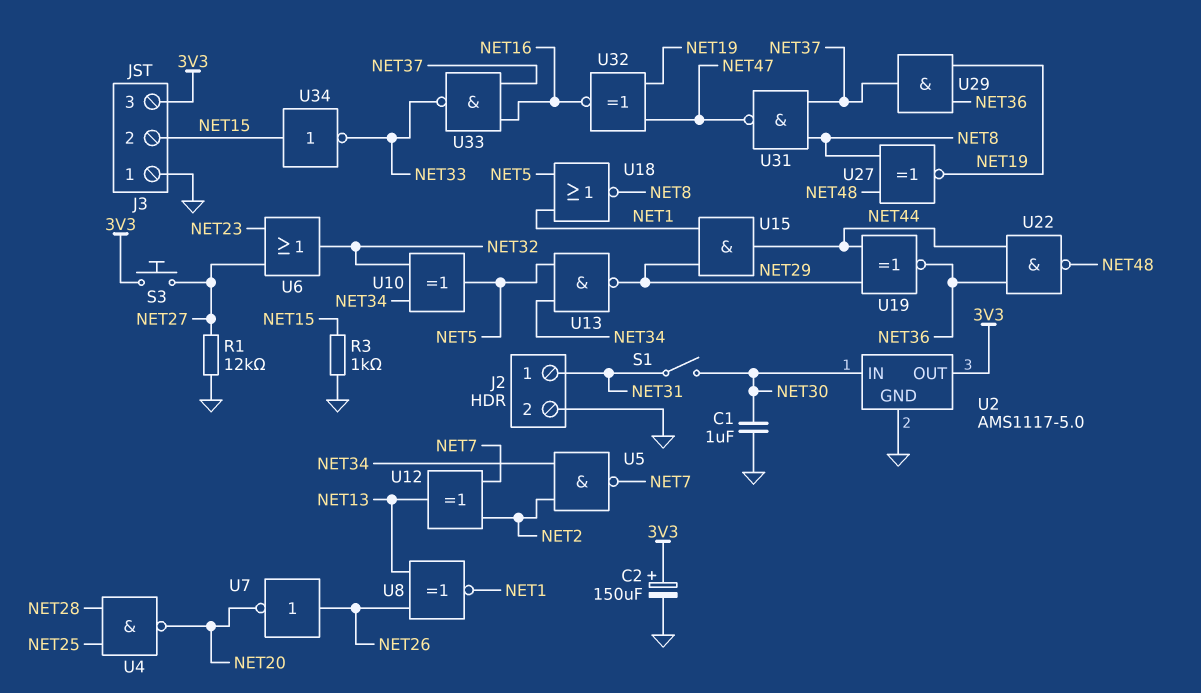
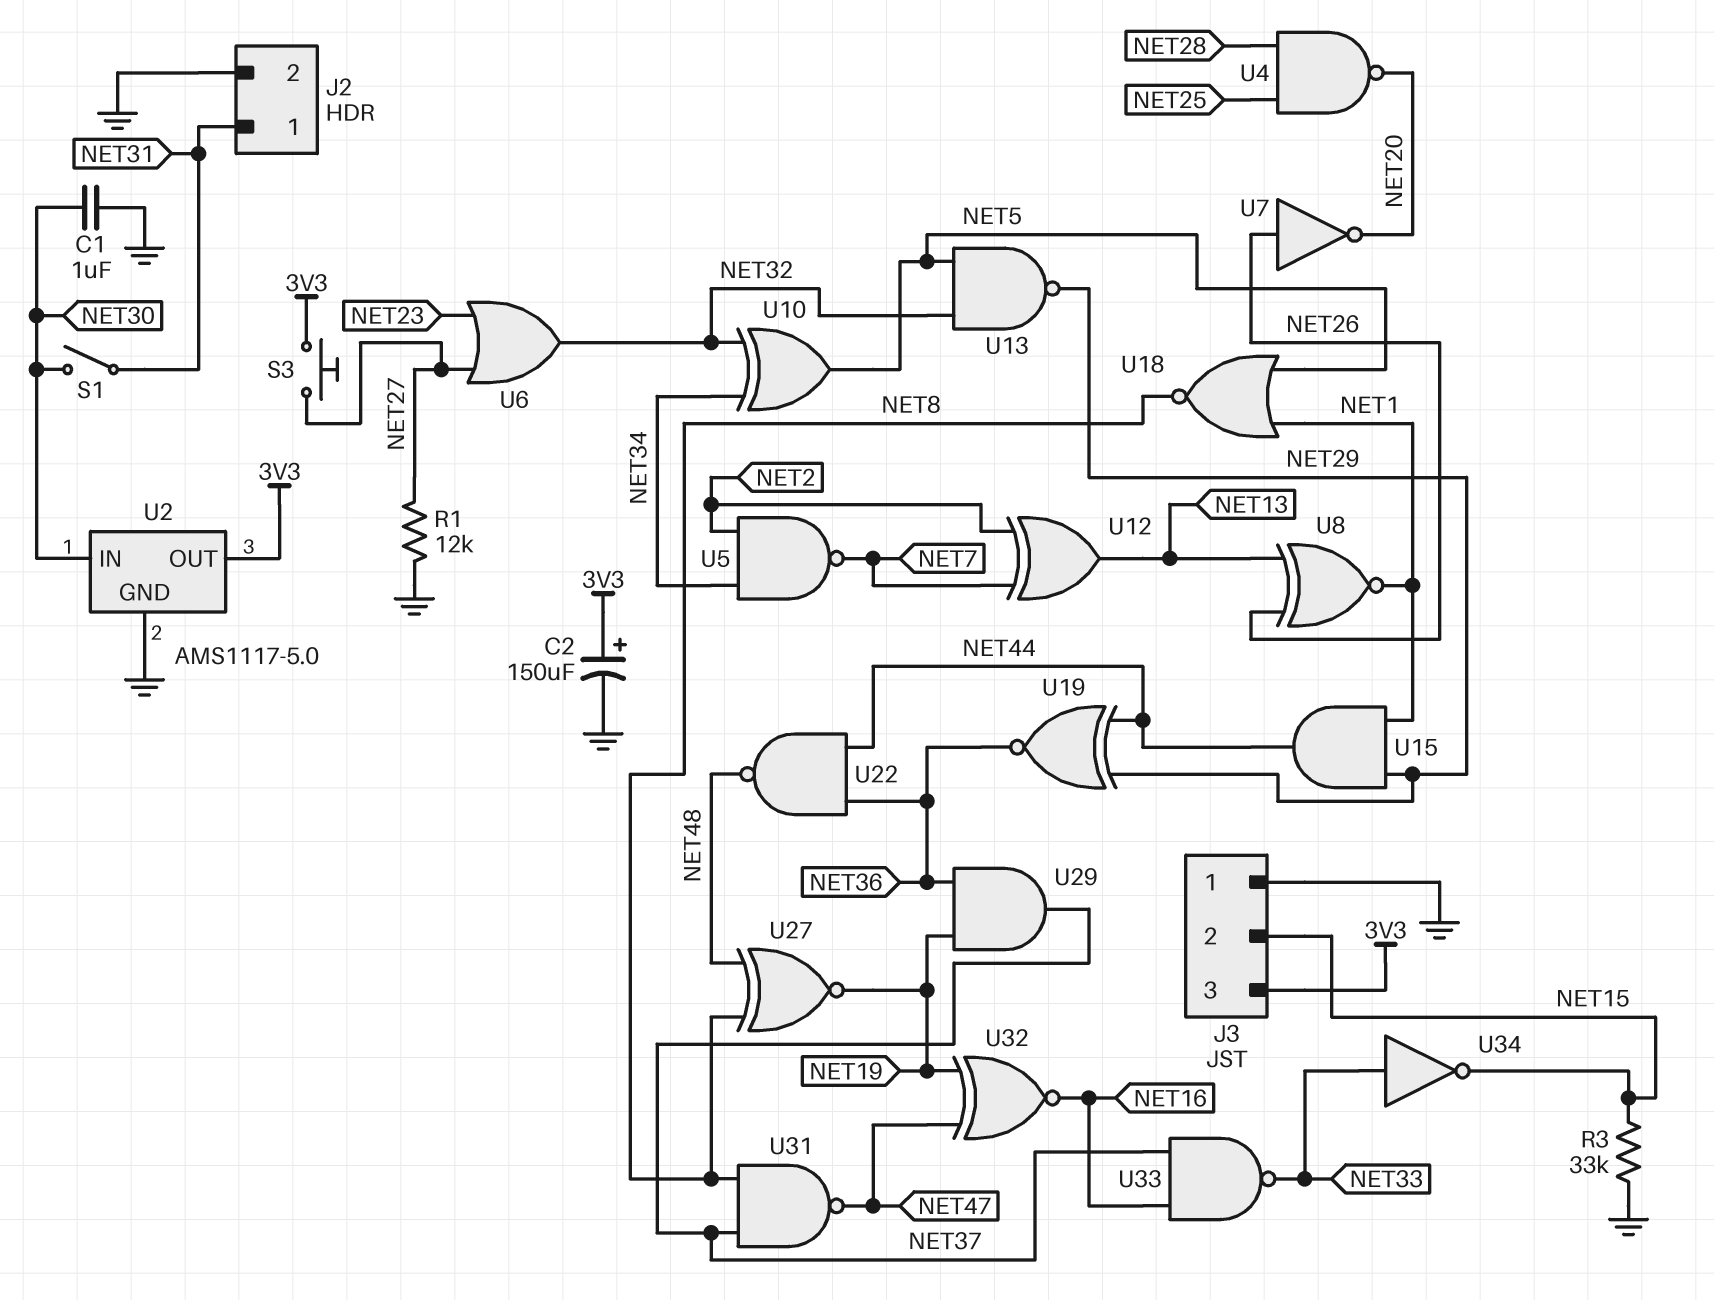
R3: 1k (GND, NET15) -> 33k (GND, NET15)
U13: NAND (in NET5, in NET34, out NET29) -> NAND (in NET5, in NET32, out NET29)
U34: NOT (in NET15, out NET33) -> NOT (in NET33, out NET15)

